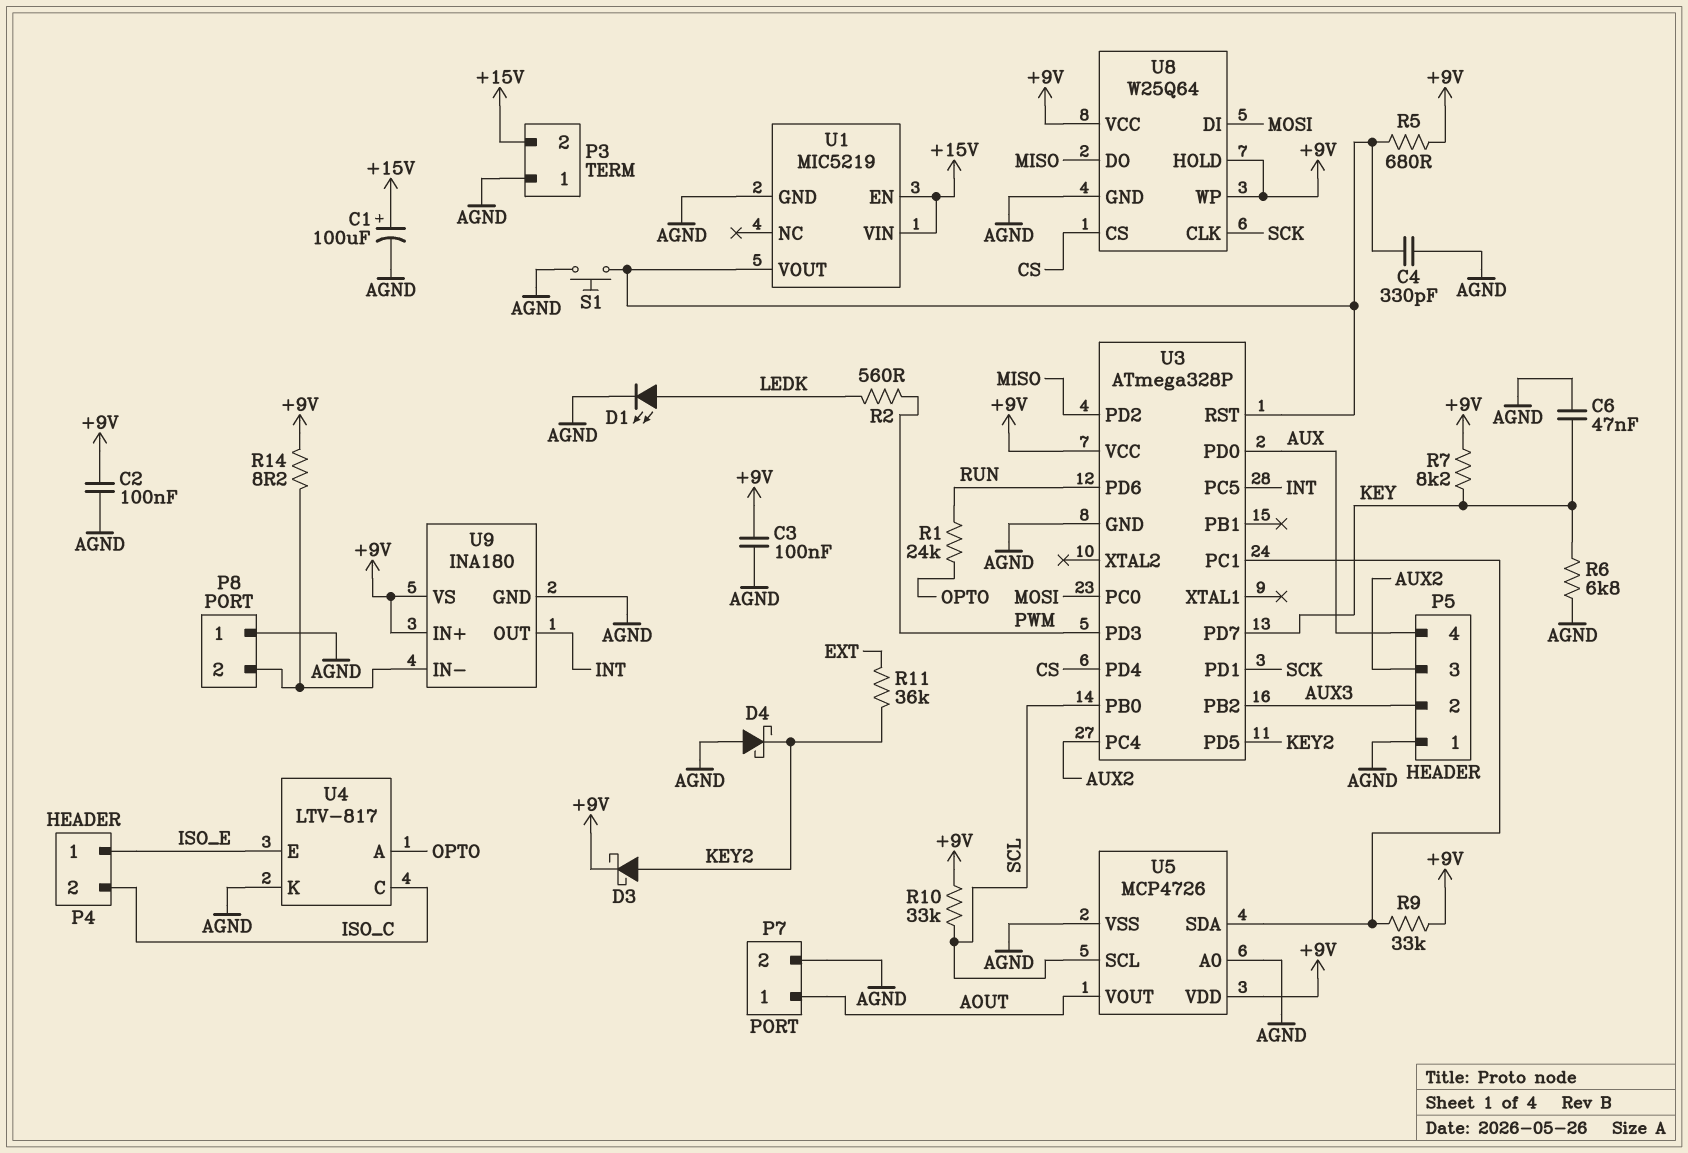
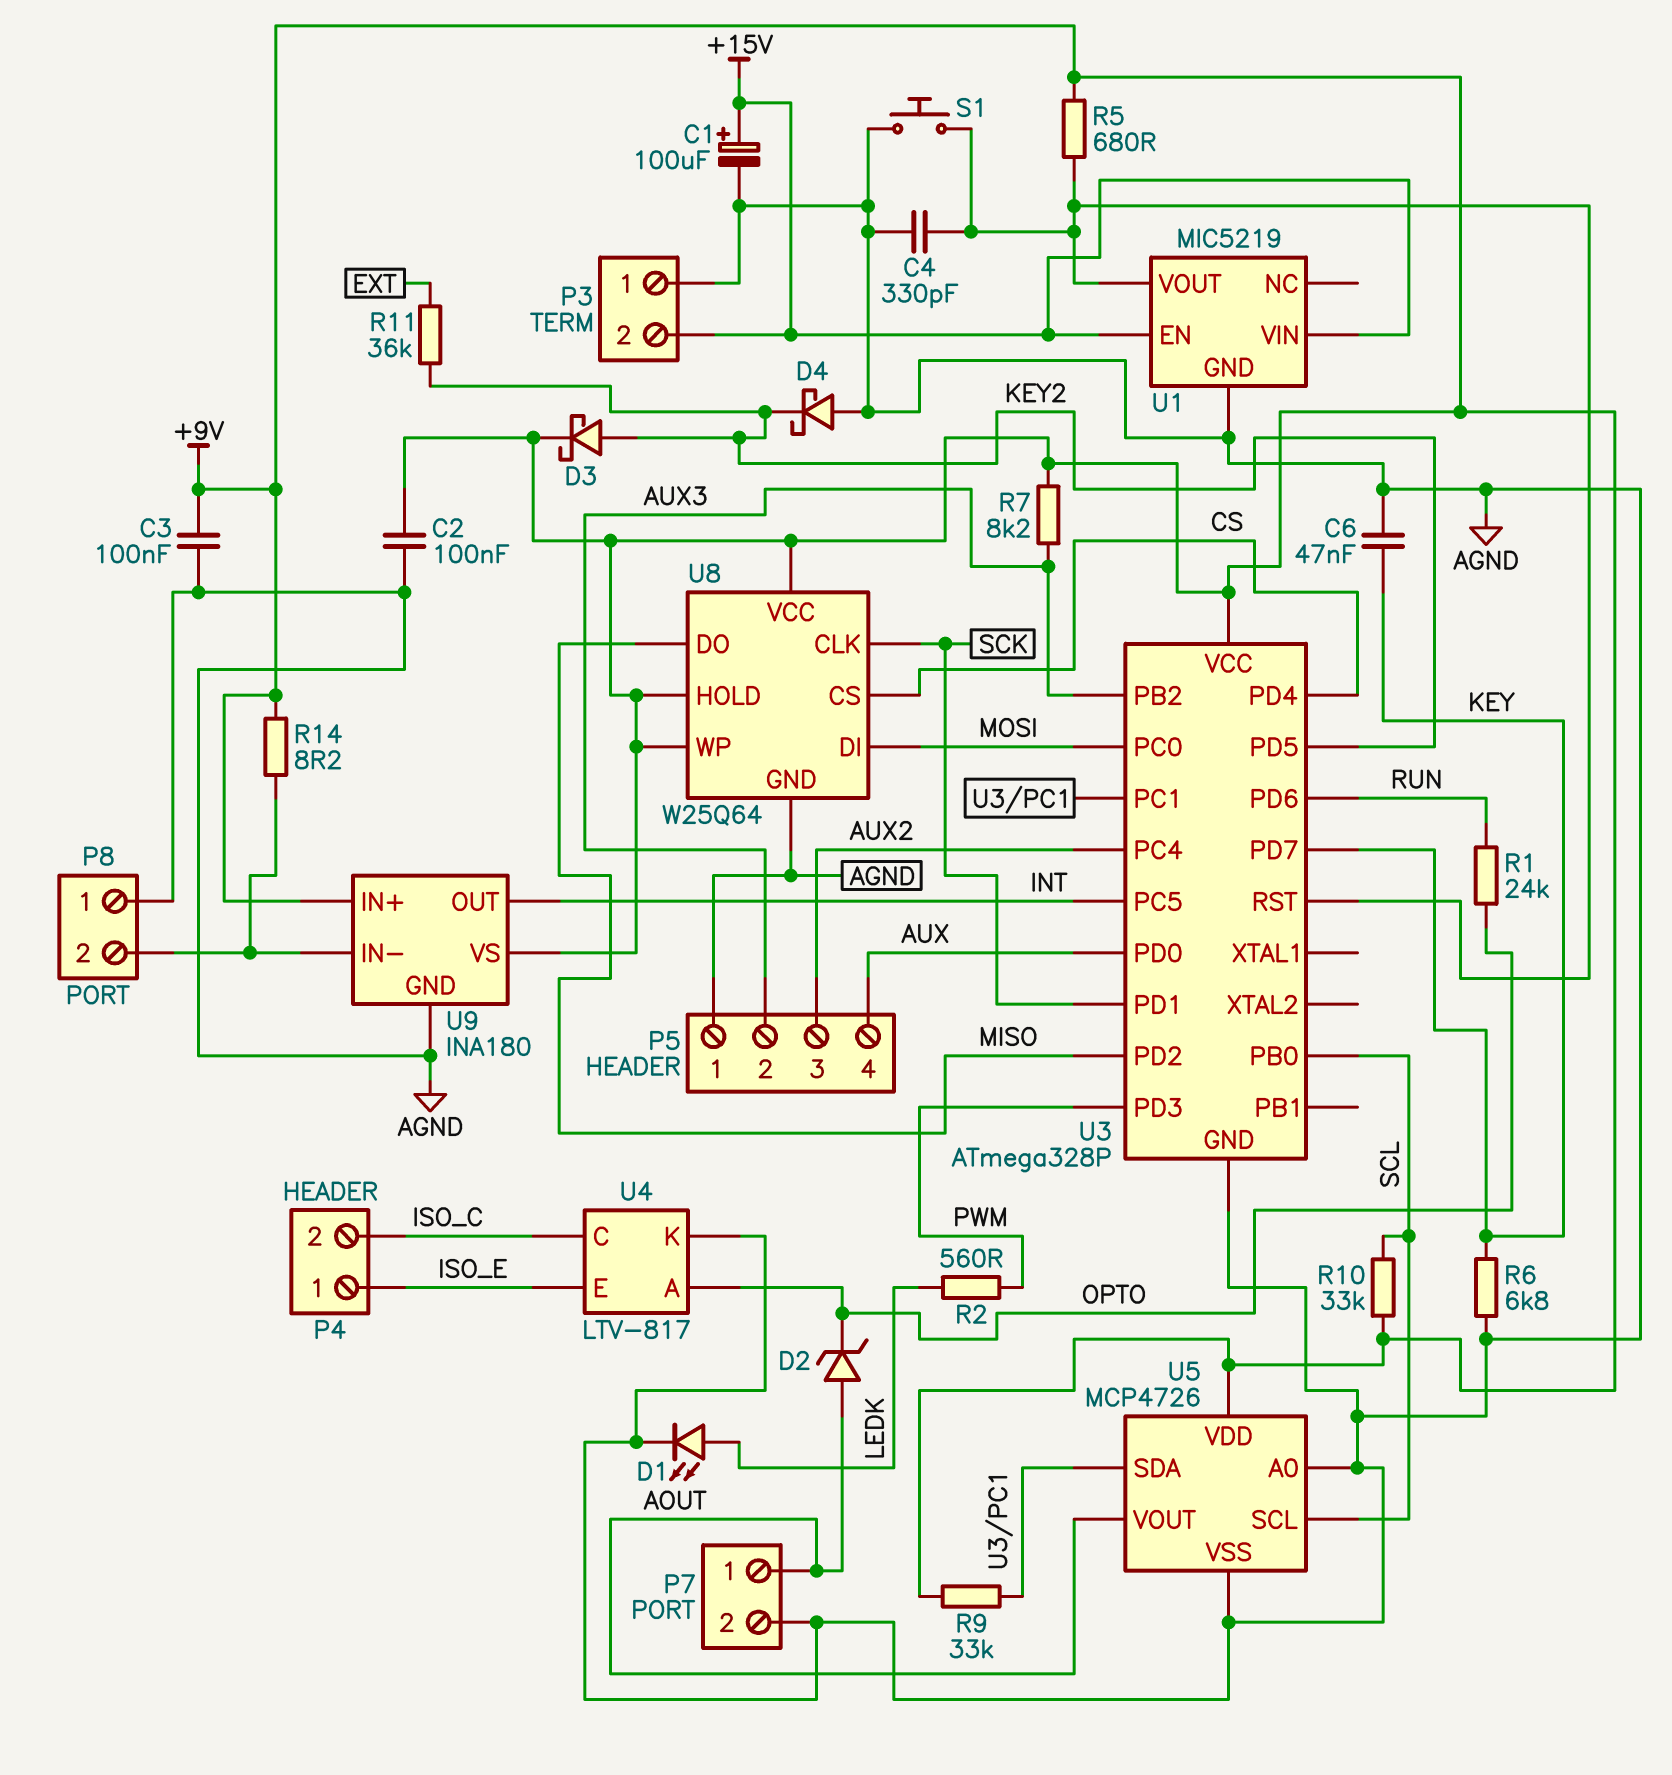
D2: none -> zener (A AOUT, K OPTO)
R7: 8.2k (+9V, KEY) -> 8.2k (+9V, AUX3)

